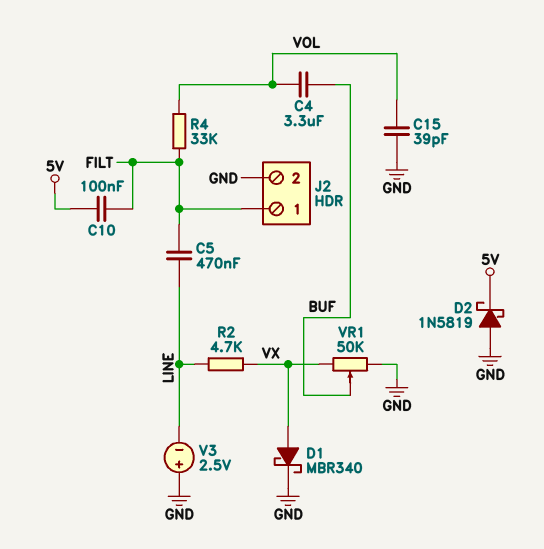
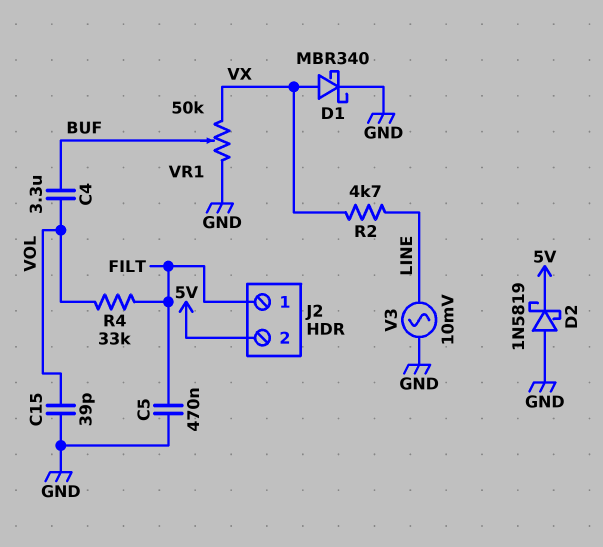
C5: 470nF (FILT, LINE) -> 470nF (FILT, GND)
C10: 100nF (5V, FILT) -> none
J2 pin 2: GND -> 5V
V3: 2.5V (plus GND, minus LINE) -> AC 10mV (GND, LINE)

